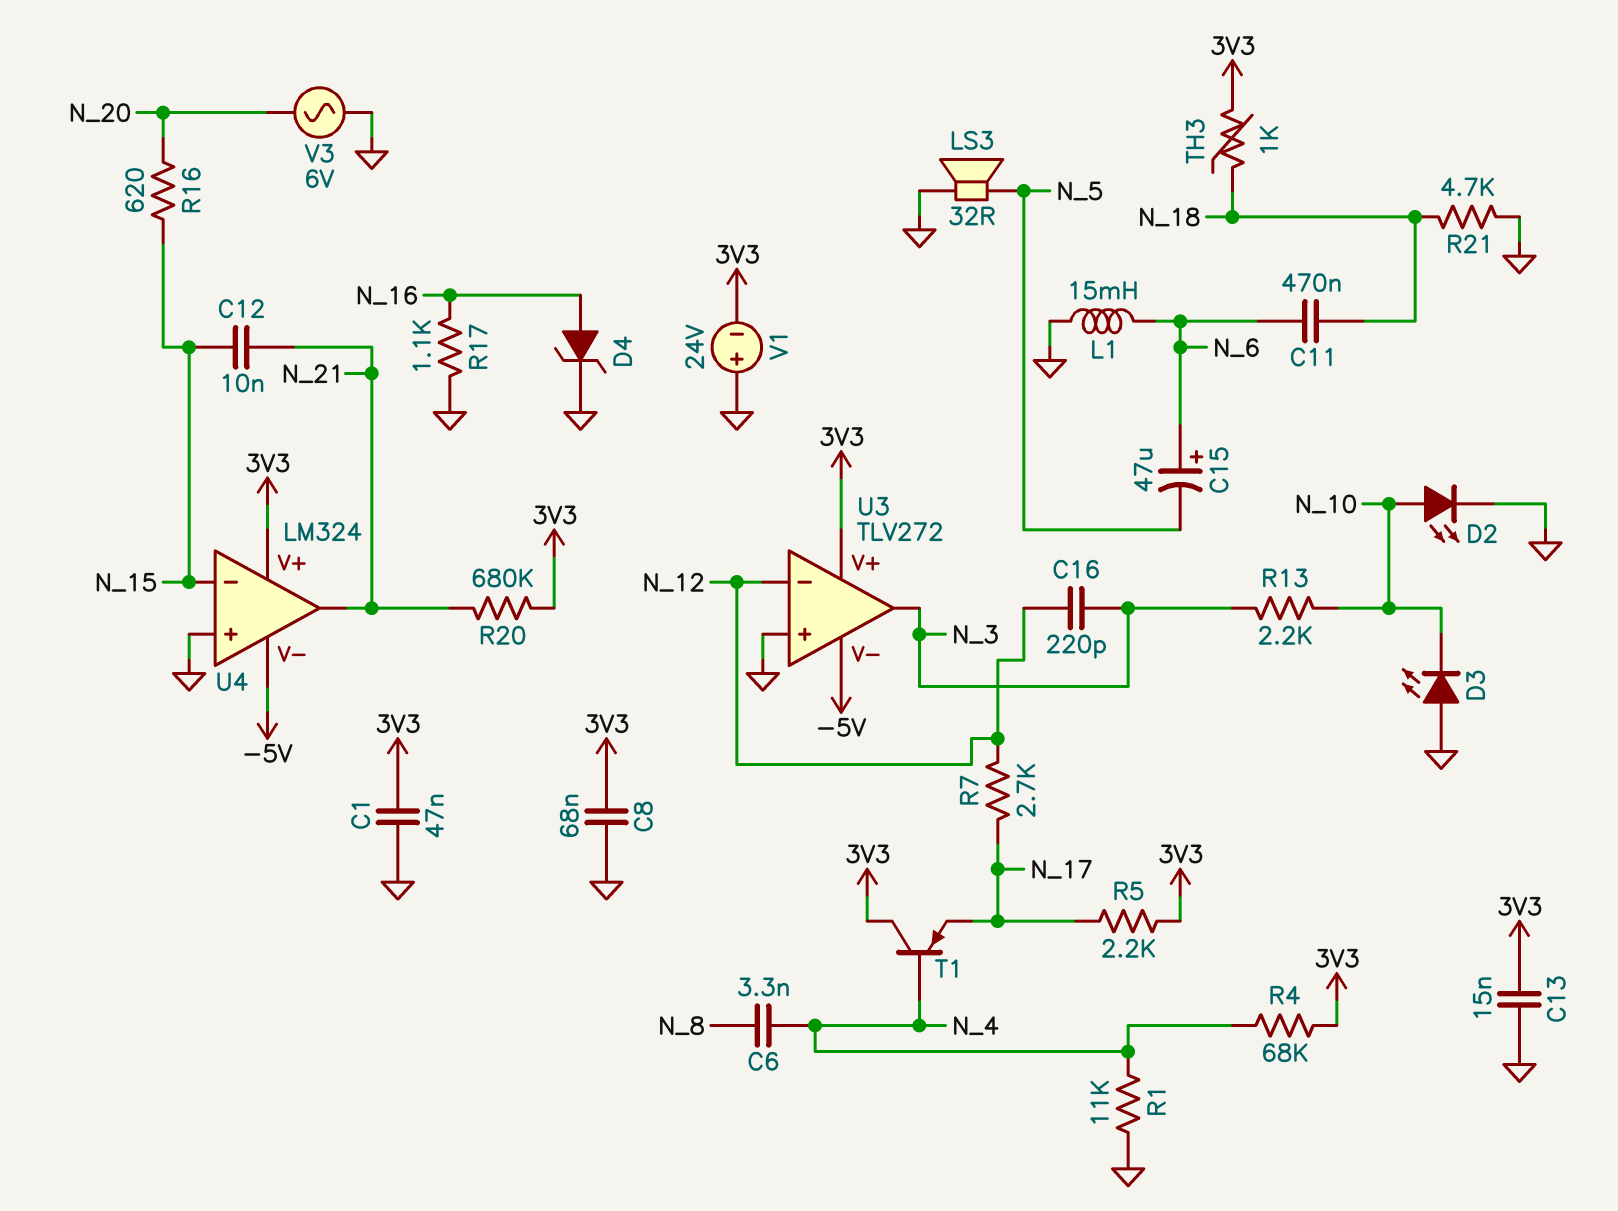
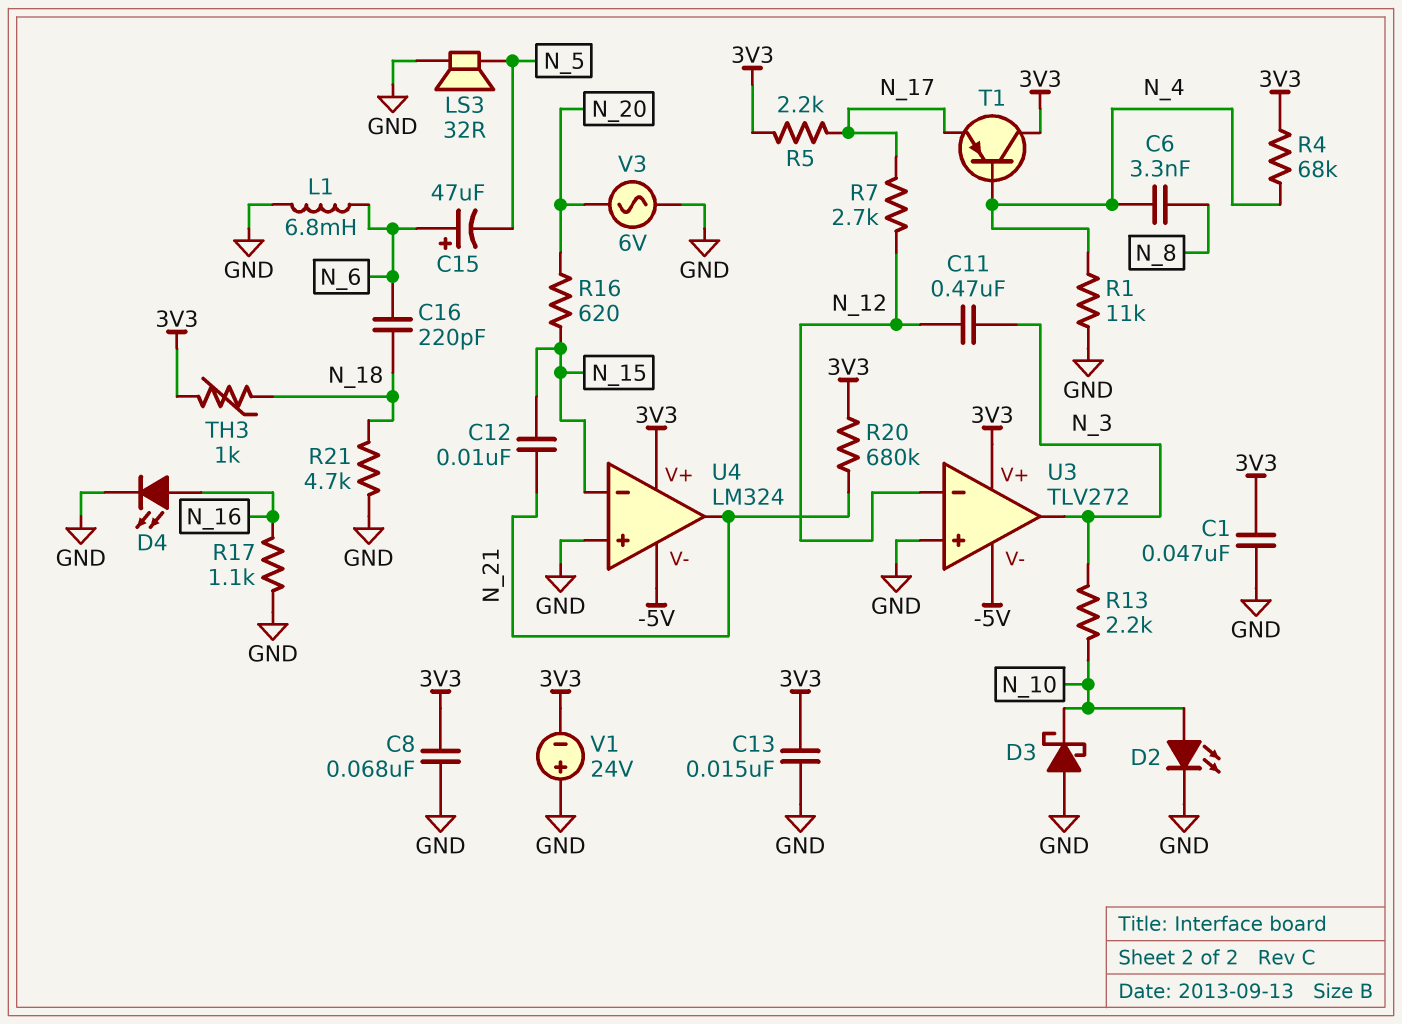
C11: 470nF (N_6, N_18) -> 470nF (N_3, N_12)
C16: 220pF (N_3, N_12) -> 220pF (N_6, N_18)
D3: LED (A GND, K N_10) -> schottky (A GND, K N_10)
D4: zener (A N_16, K GND) -> LED (A N_16, K GND)
L1: 15mH (GND, N_6) -> 6.8mH (GND, N_6)

